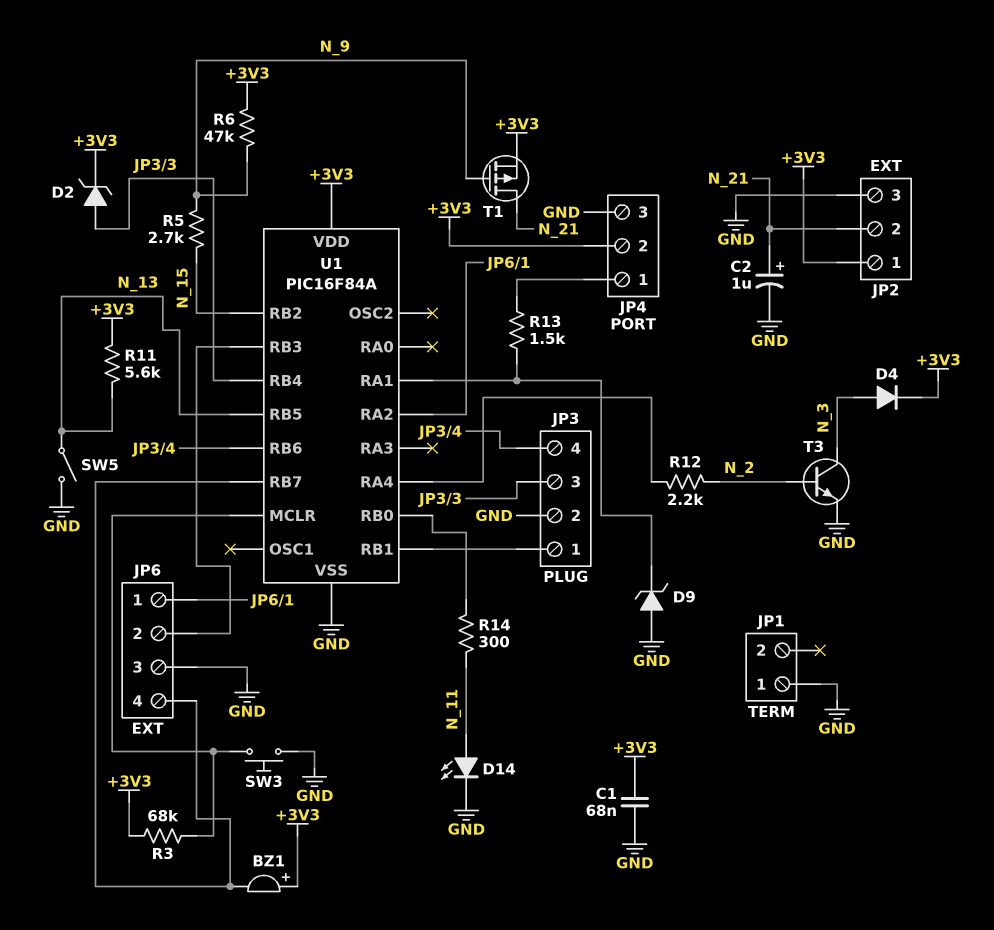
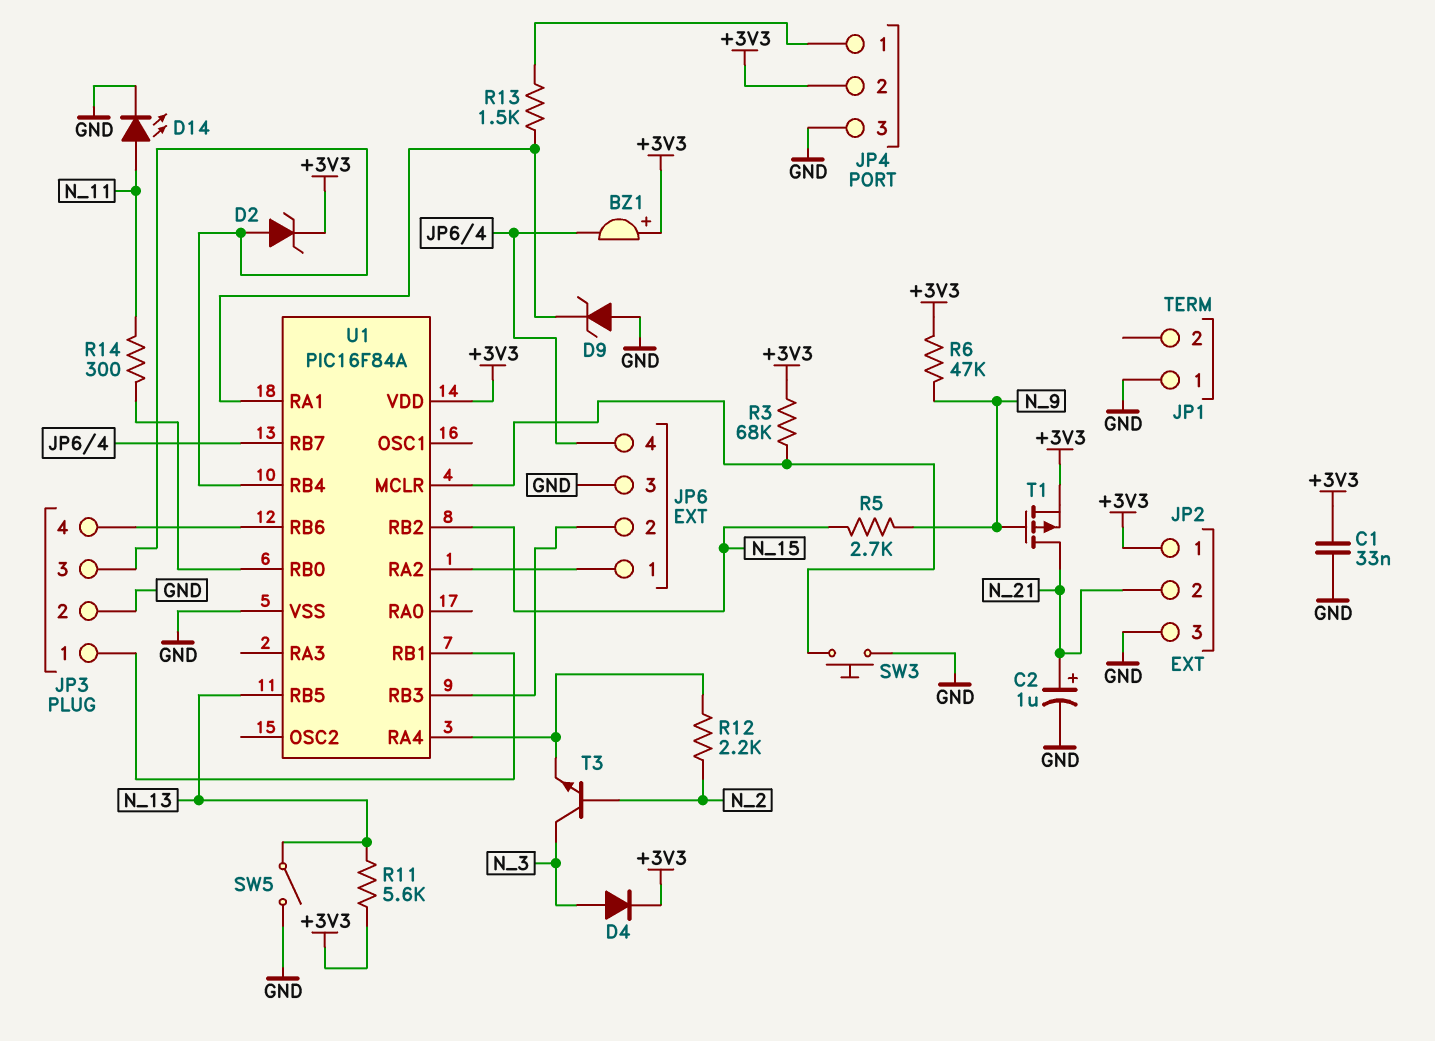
C1: 68nF (+3V3, GND) -> 33nF (+3V3, GND)
T3: NPN (B N_2, C N_3, E GND) -> NPN (B N_2, C N_3, E U1/RA4)

